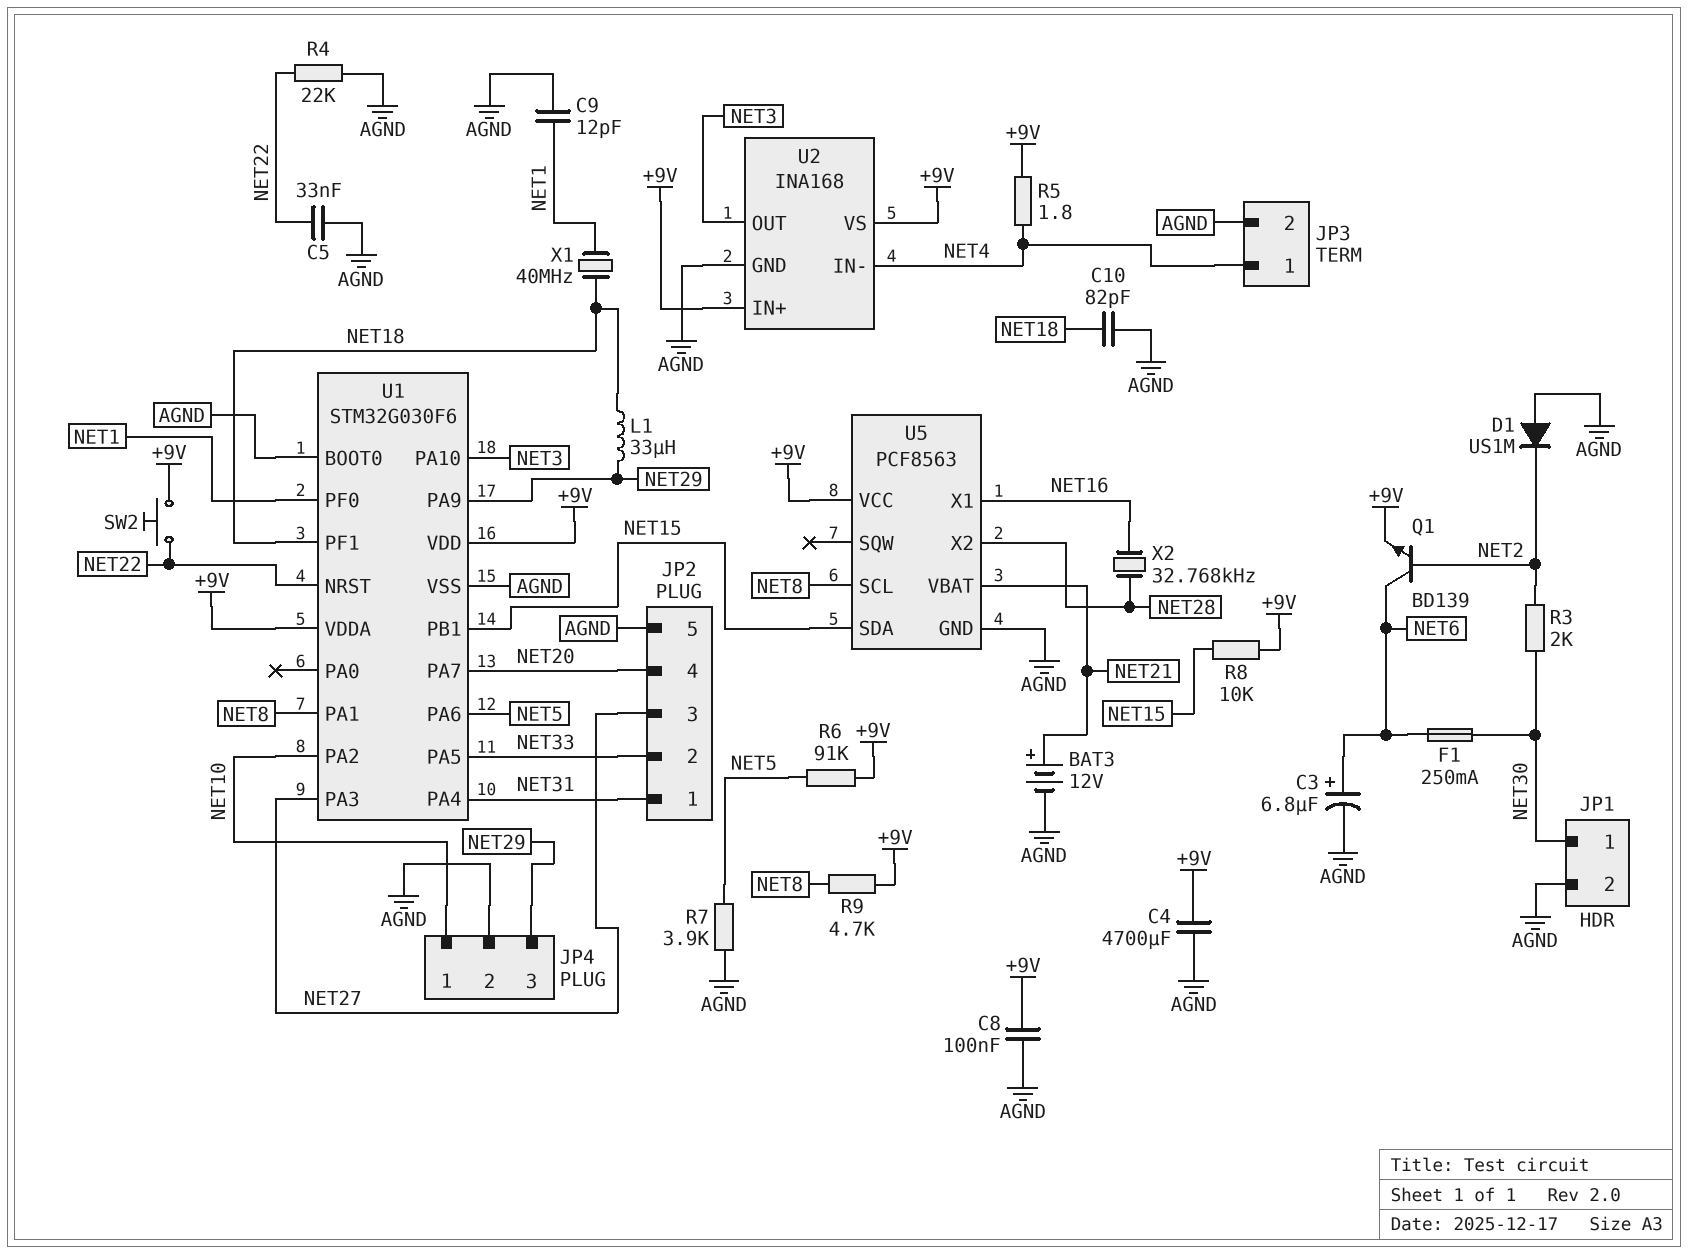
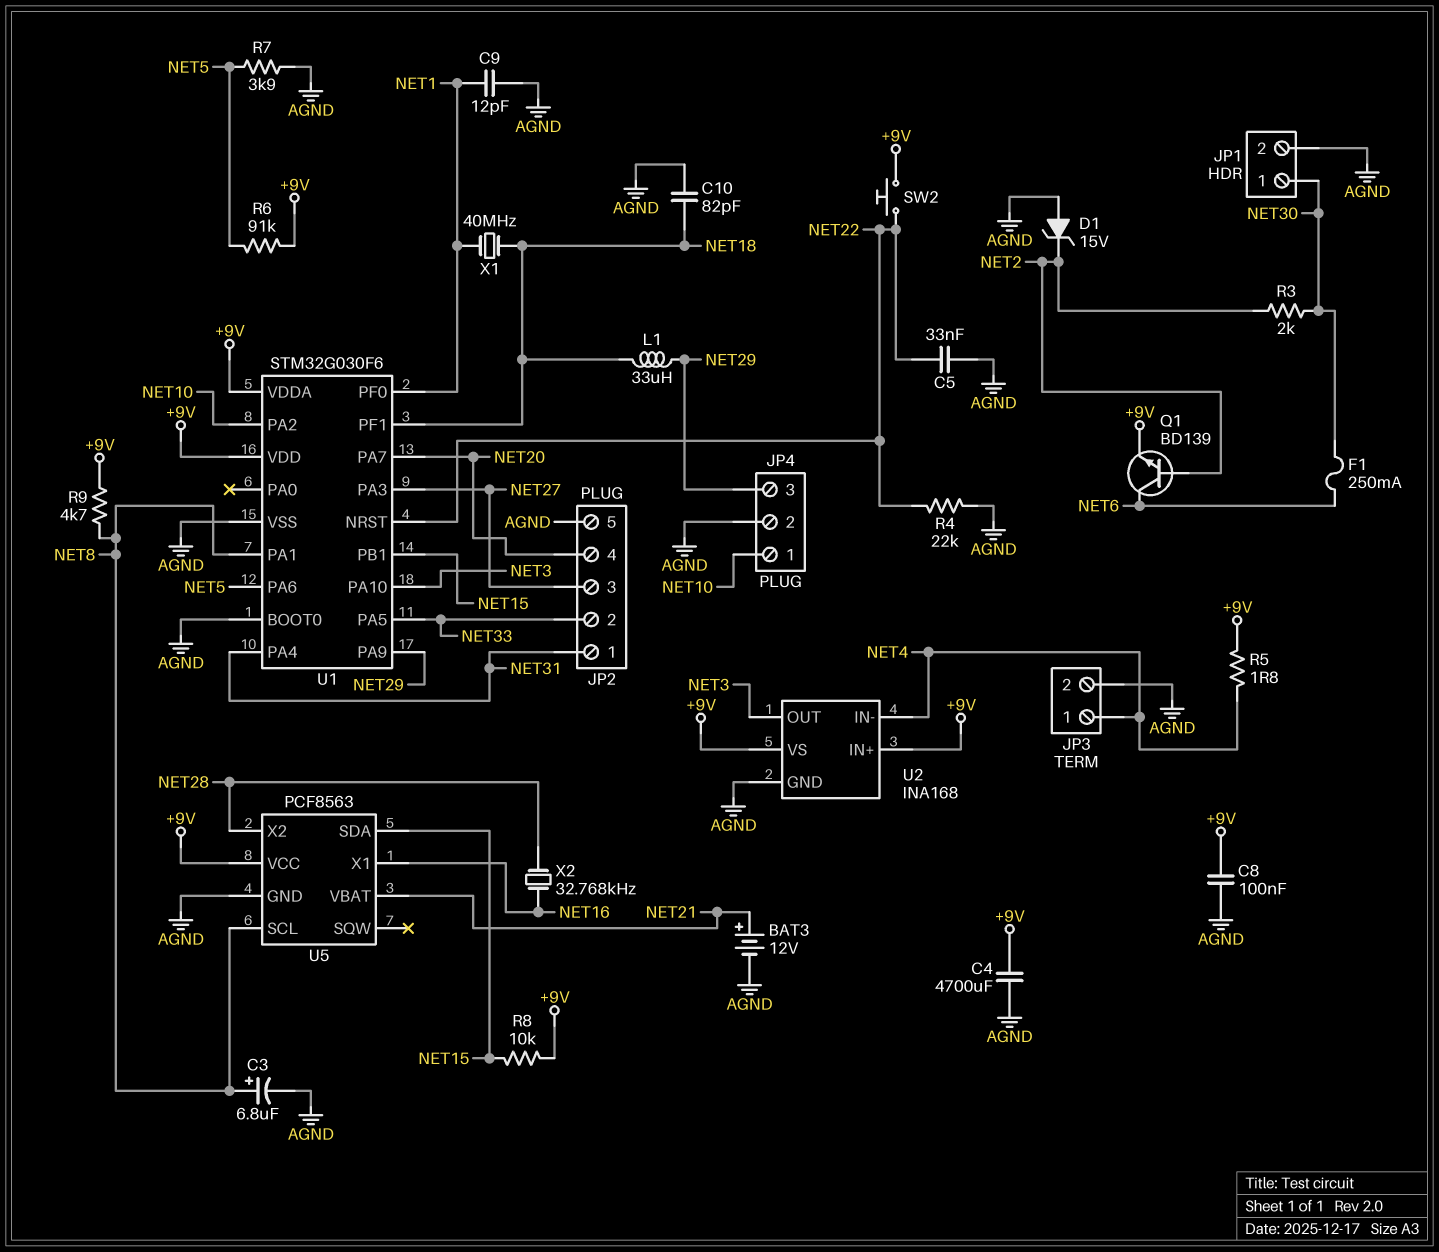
C3: 6.8uF (plus NET6, minus AGND) -> 6.8uF (plus NET8, minus AGND)
D1: diode US1M (A AGND, K NET2) -> zener 15V (A AGND, K NET2)

